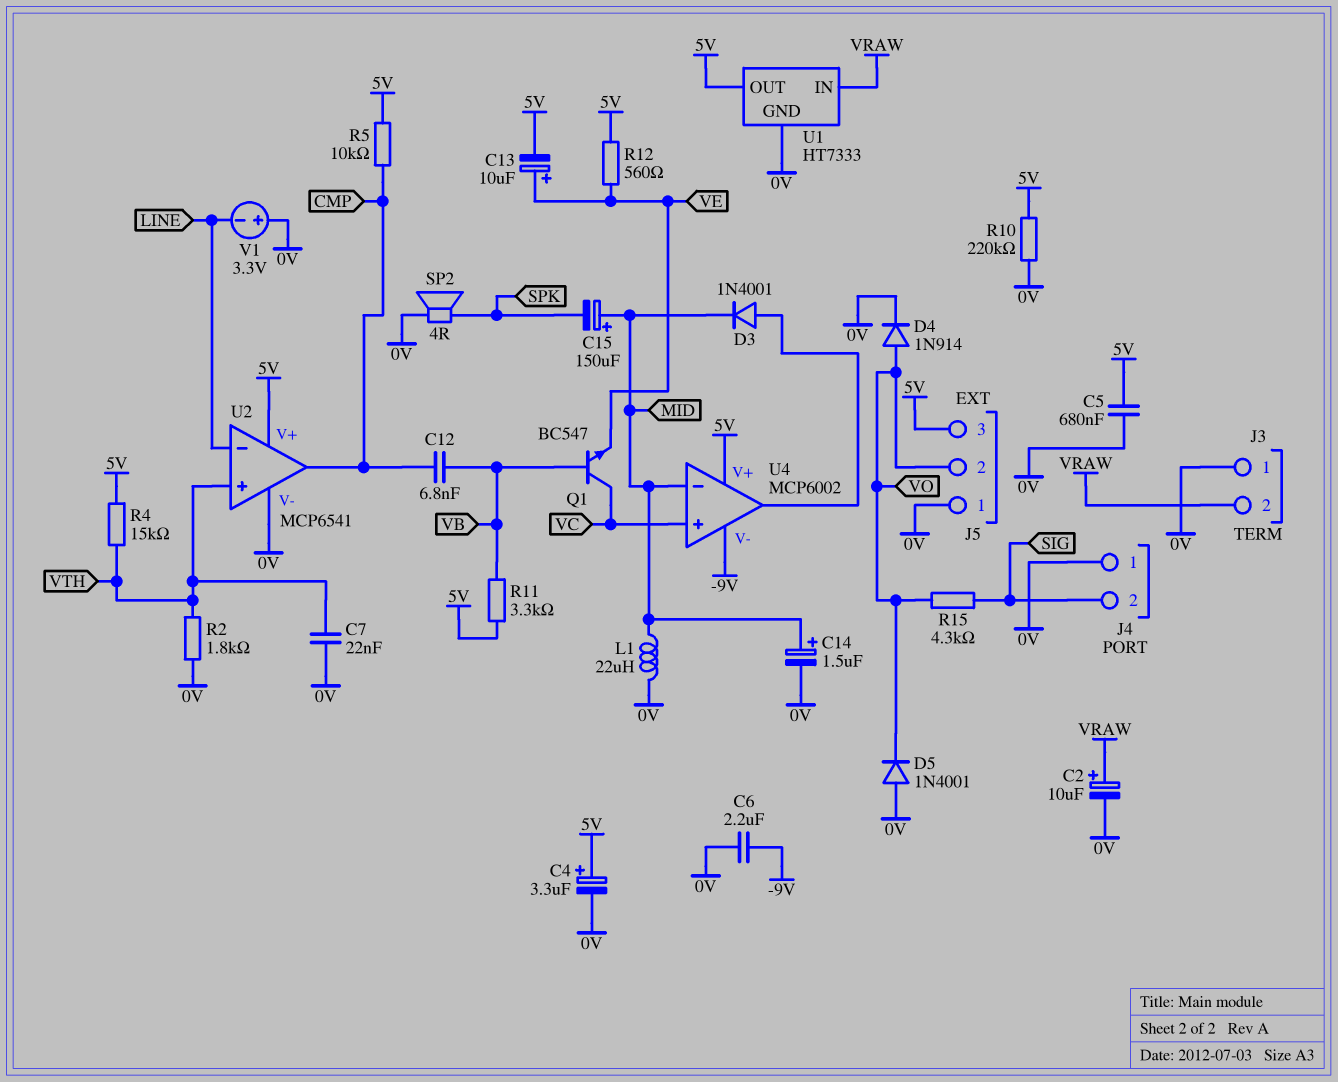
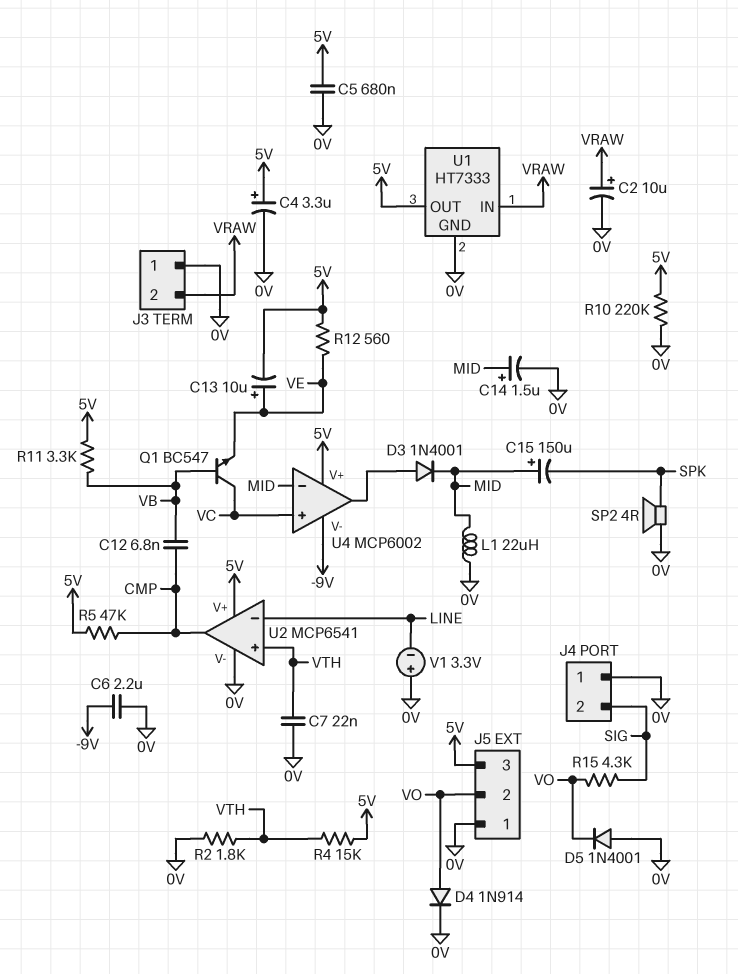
R5: 10k (5V, CMP) -> 47k (5V, CMP)

